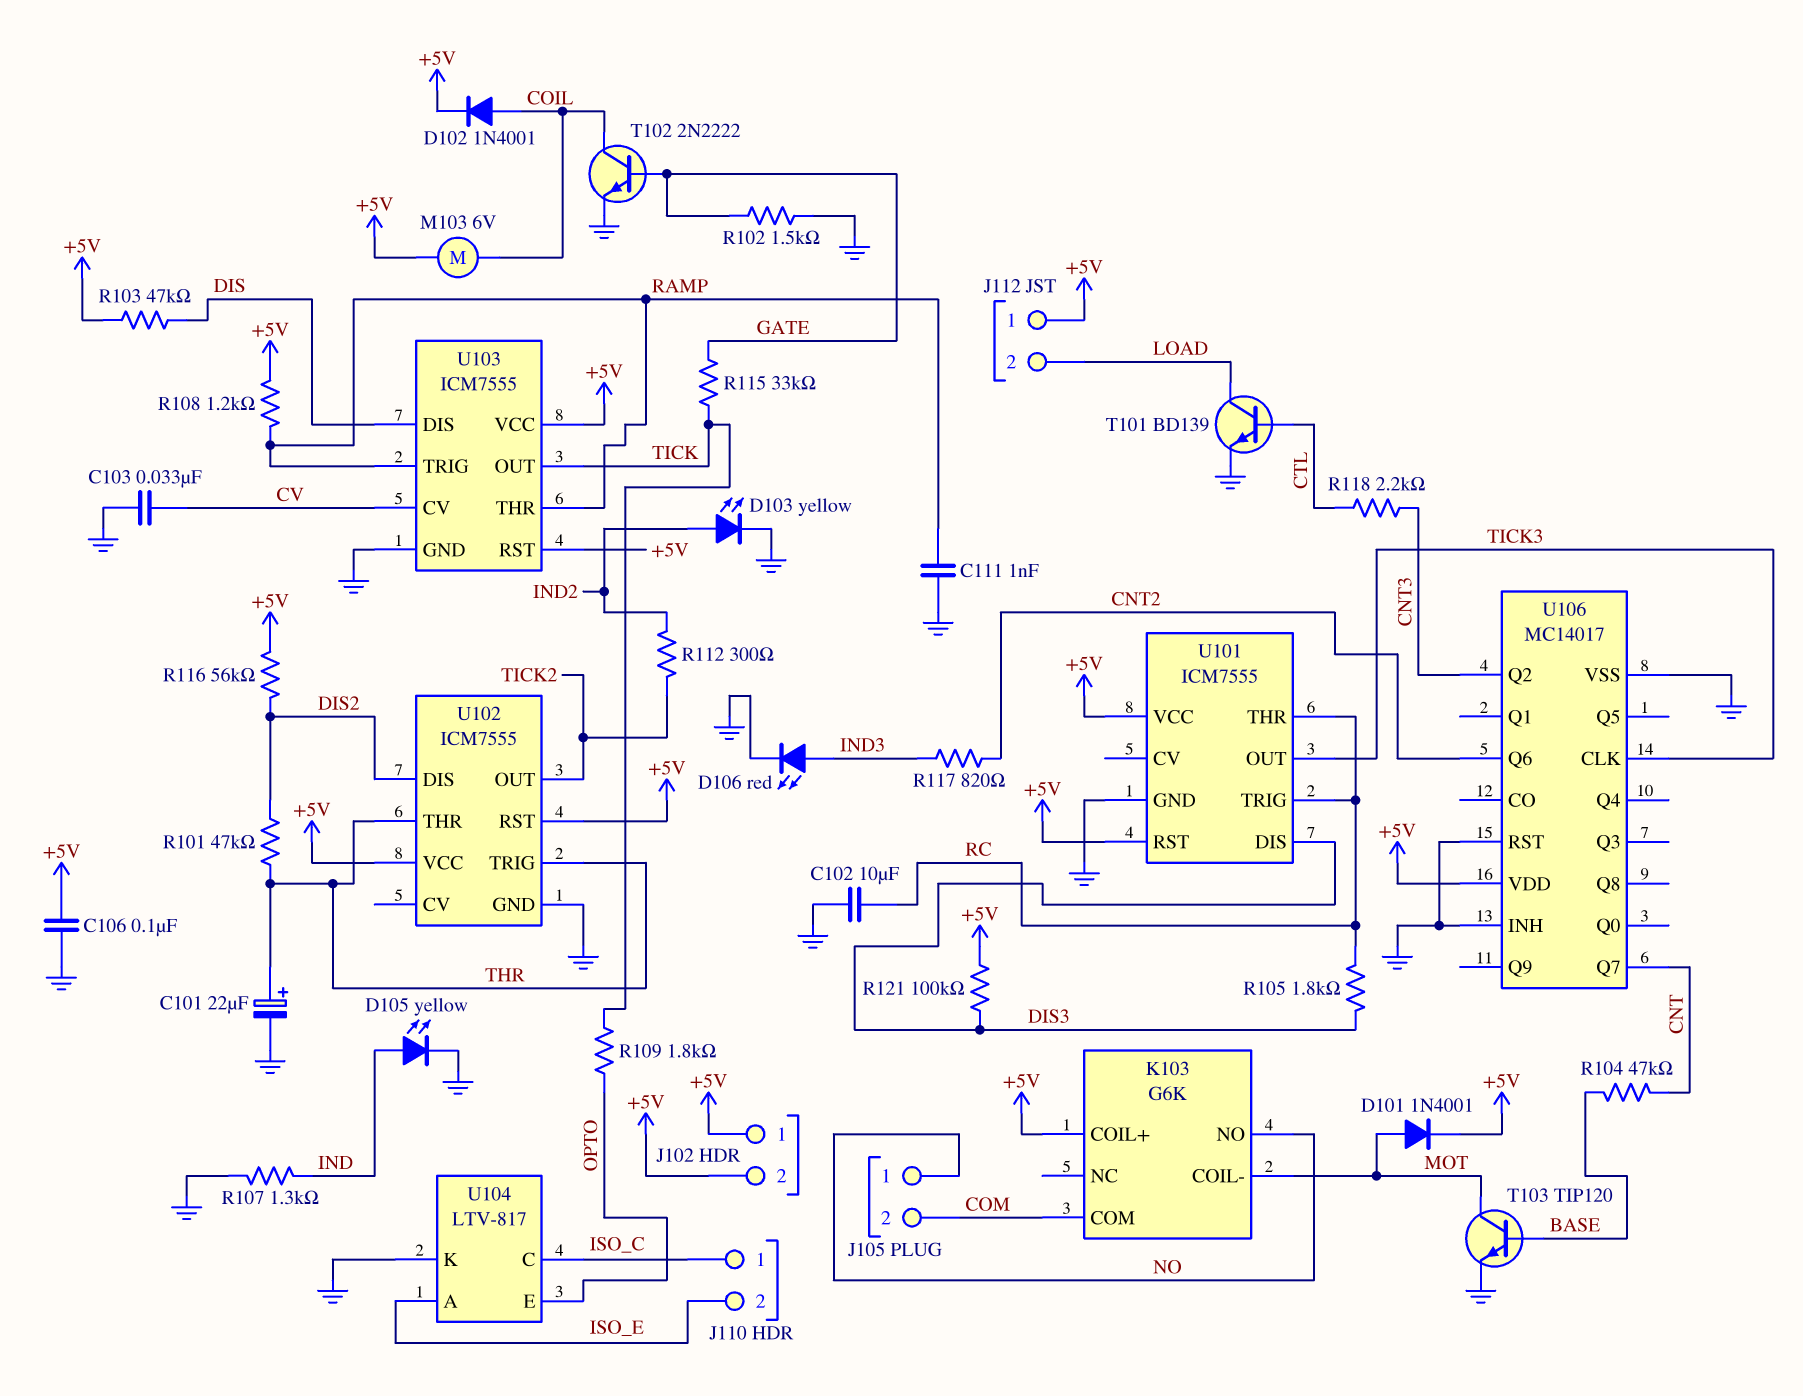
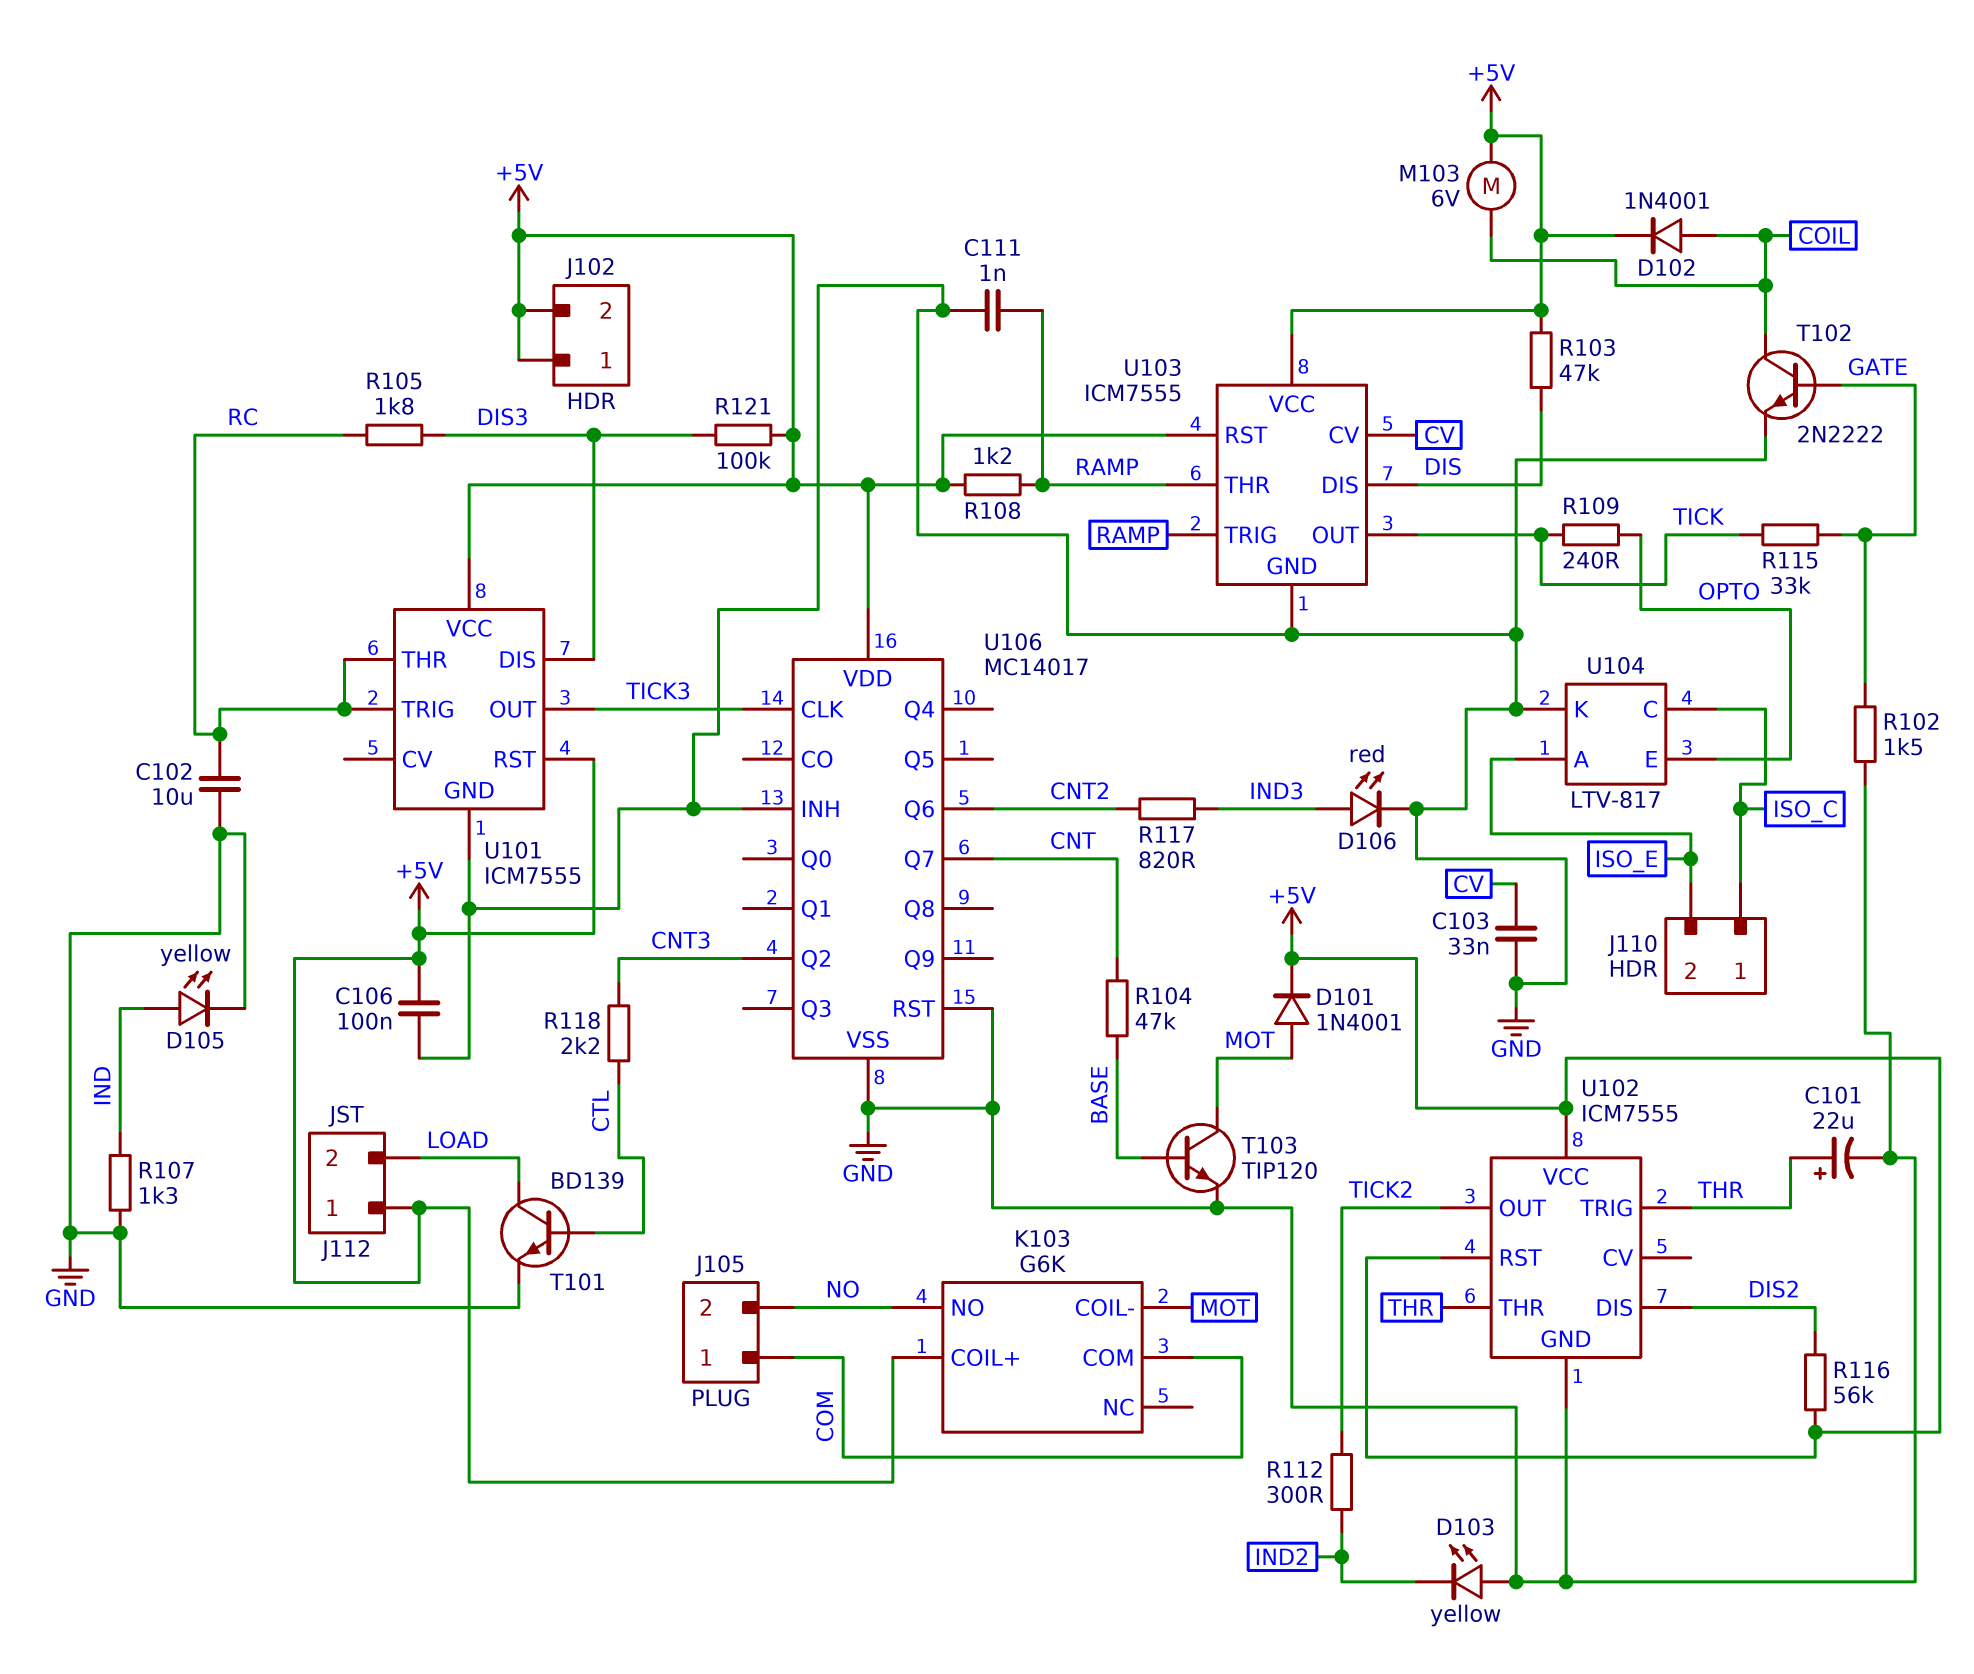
D103: LED yellow (A IND2, K GND) -> LED yellow (A GND, K IND2)
J105 pin 1: NO -> COM
J105 pin 2: COM -> NO
R101: 47k (DIS2, THR) -> none
R109: 1.8k (OPTO, TICK) -> 240 (OPTO, TICK)

